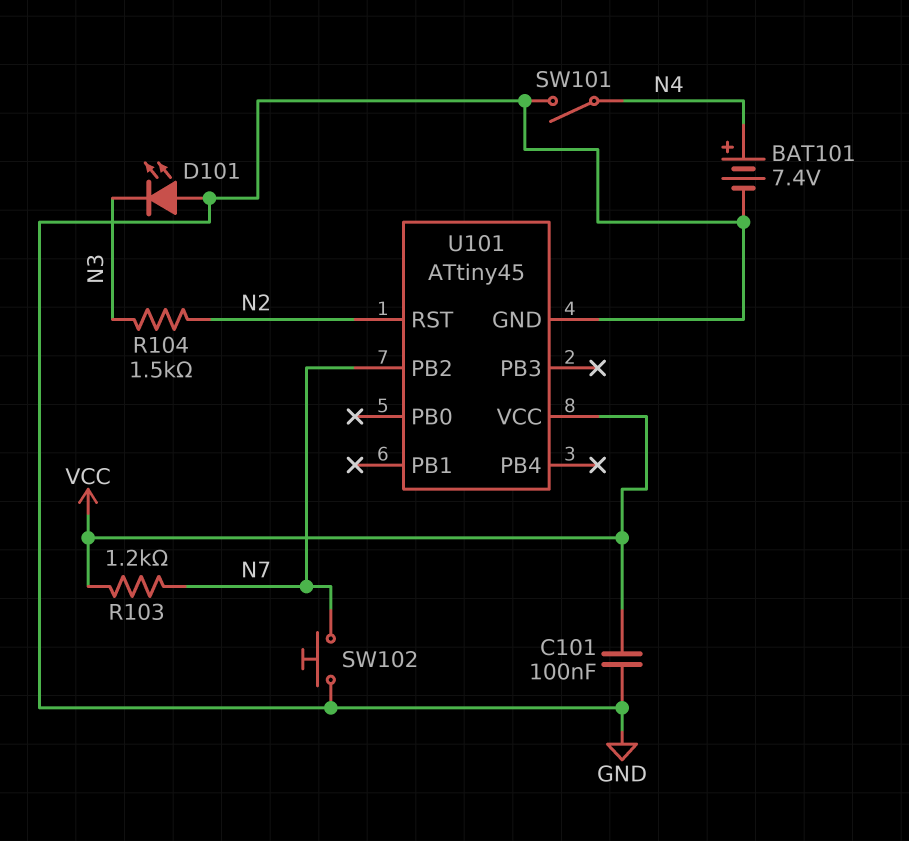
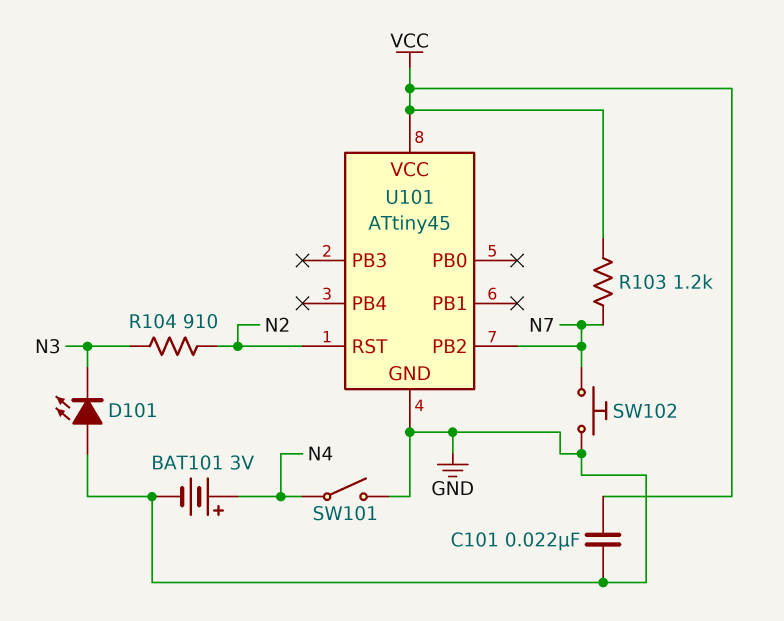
BAT101: 7.4V (plus N4, minus GND) -> 3V (plus N4, minus GND)
C101: 100nF (GND, VCC) -> 22nF (GND, VCC)
R104: 1.5k (N2, N3) -> 910 (N2, N3)

